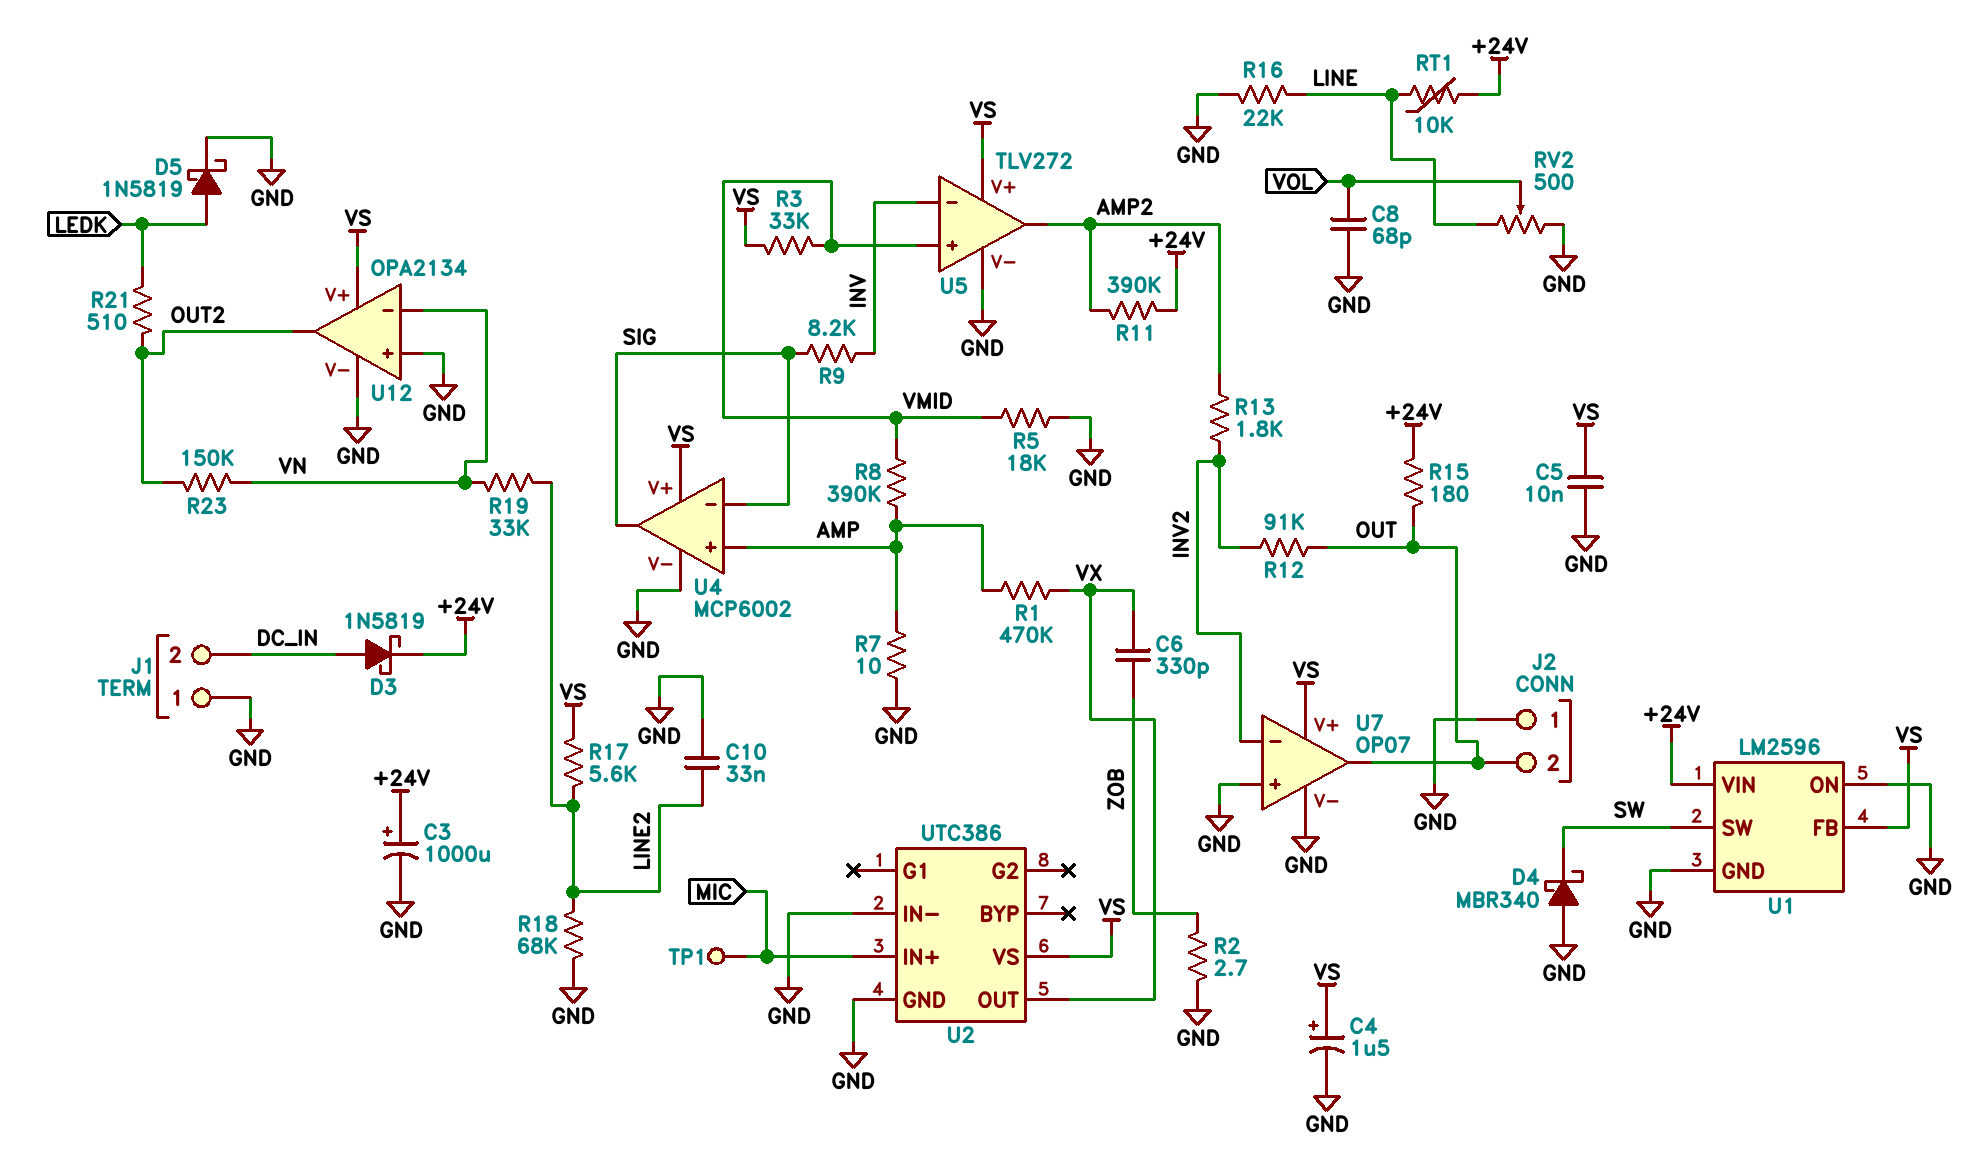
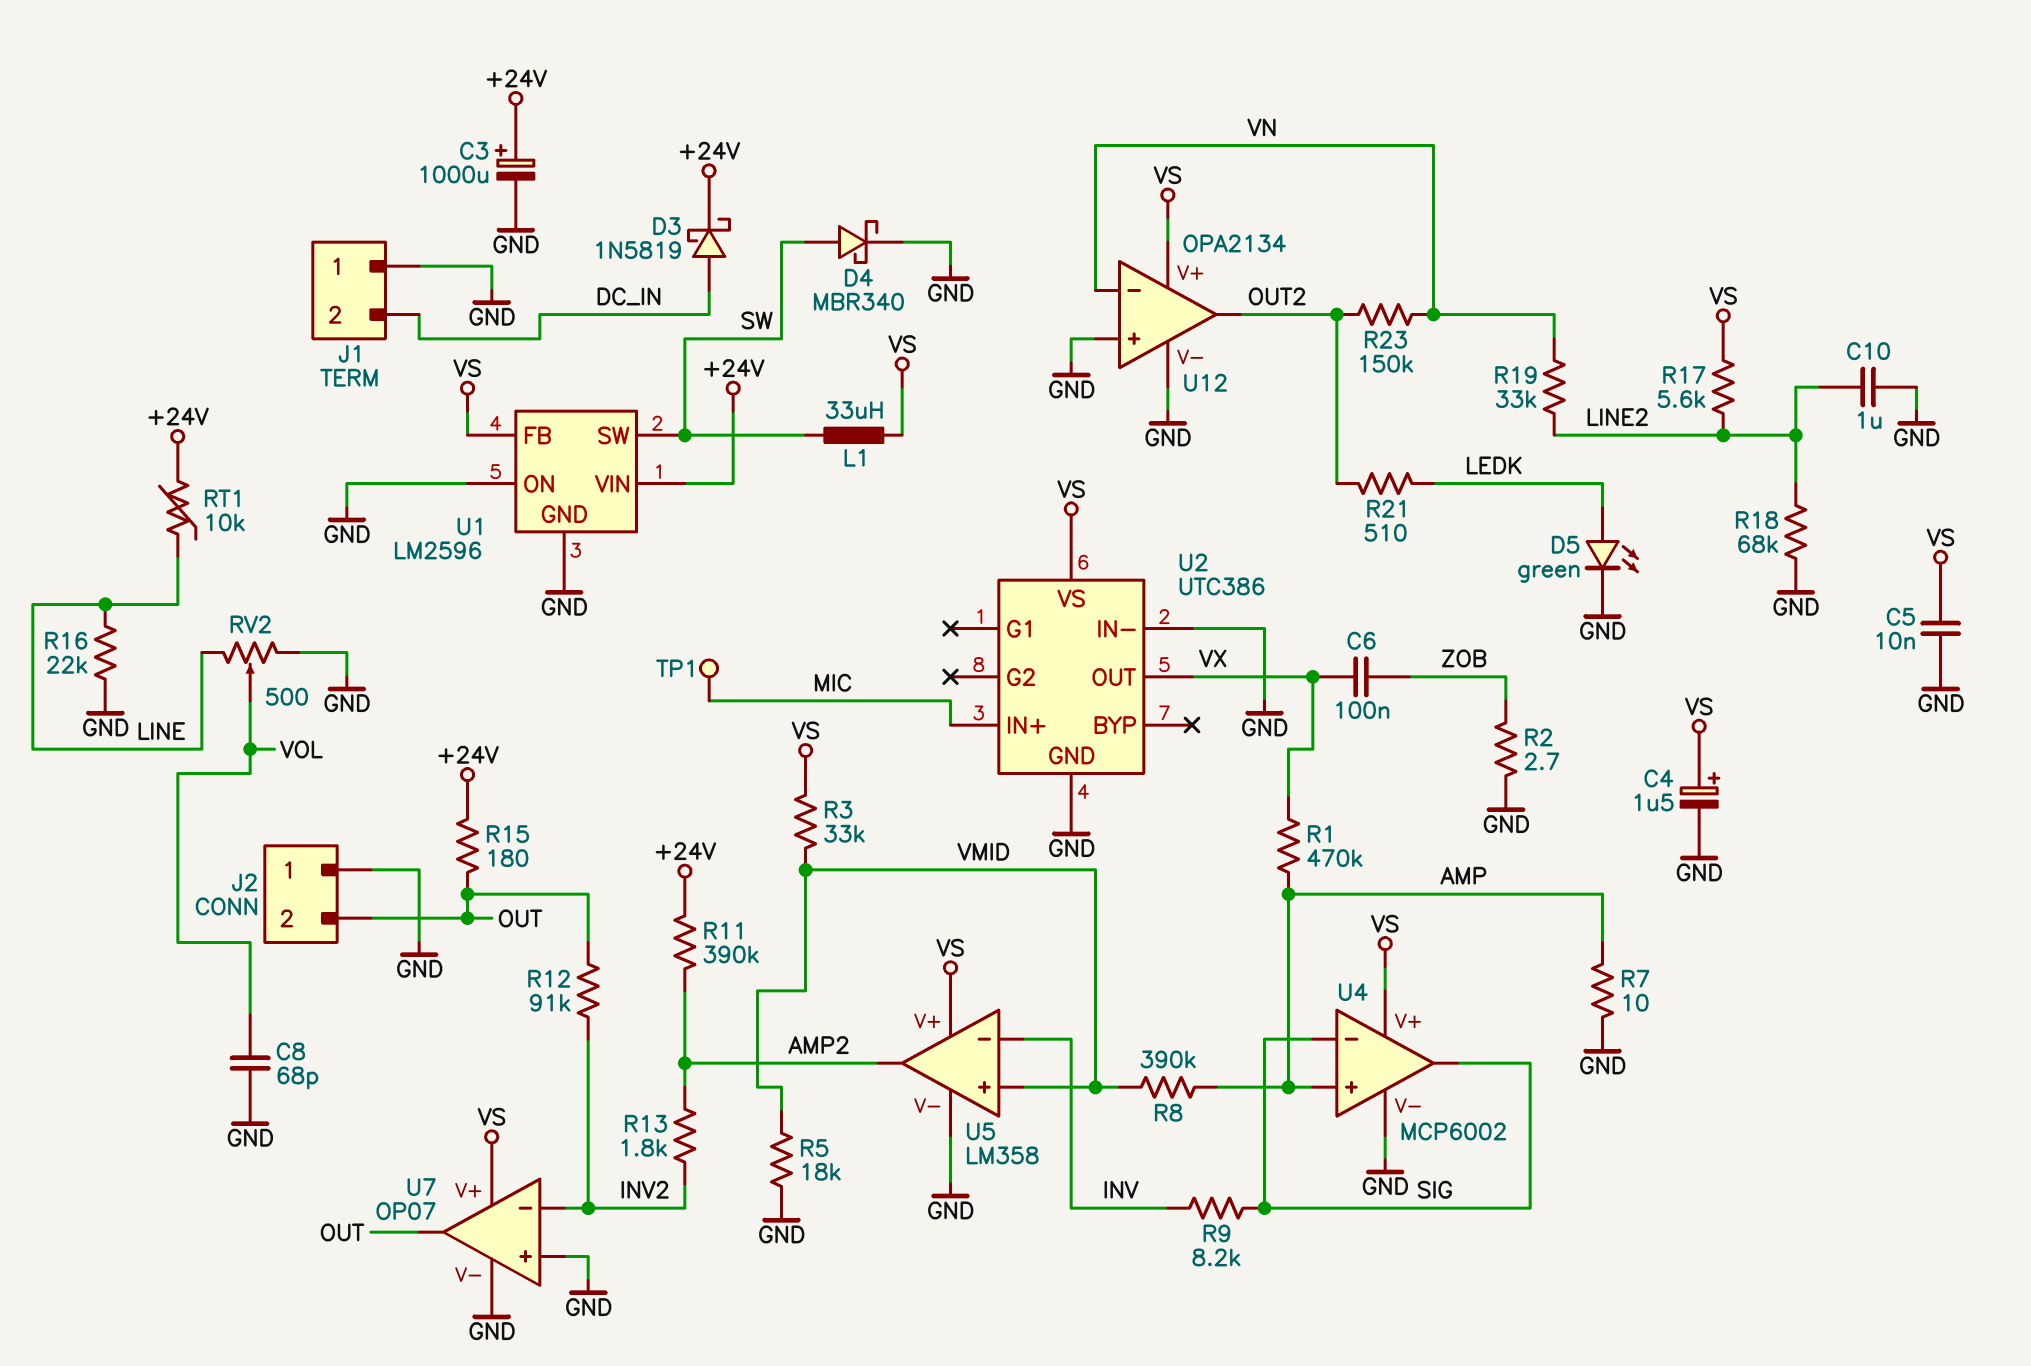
C6: 330pF (VX, ZOB) -> 100nF (VX, ZOB)
C10: 33nF (GND, LINE2) -> 1uF (GND, LINE2)
D4: schottky MBR340 (A GND, K SW) -> schottky MBR340 (A SW, K GND)
D5: schottky 1N5819 (A LEDK, K GND) -> LED green (A LEDK, K GND)
L1: none -> 33uH (SW, VS)
U5: TLV272 -> LM358

